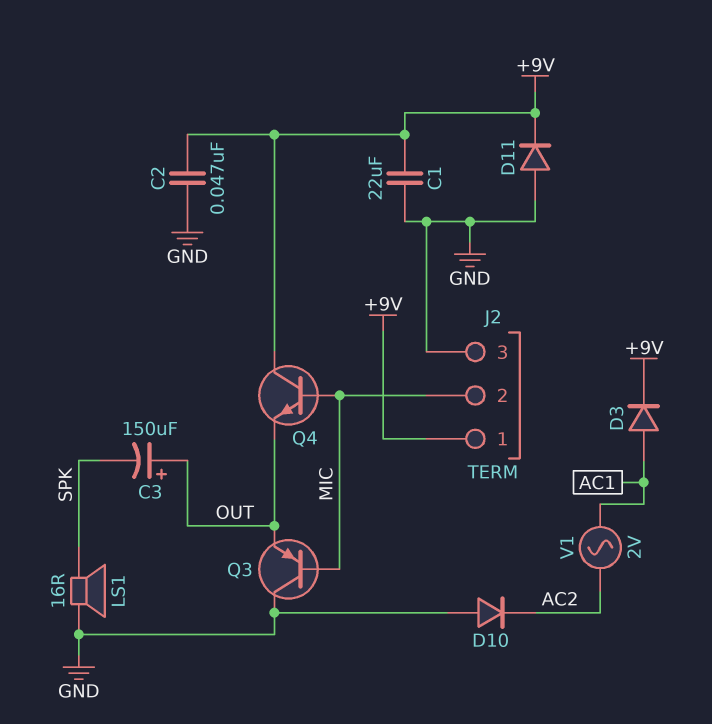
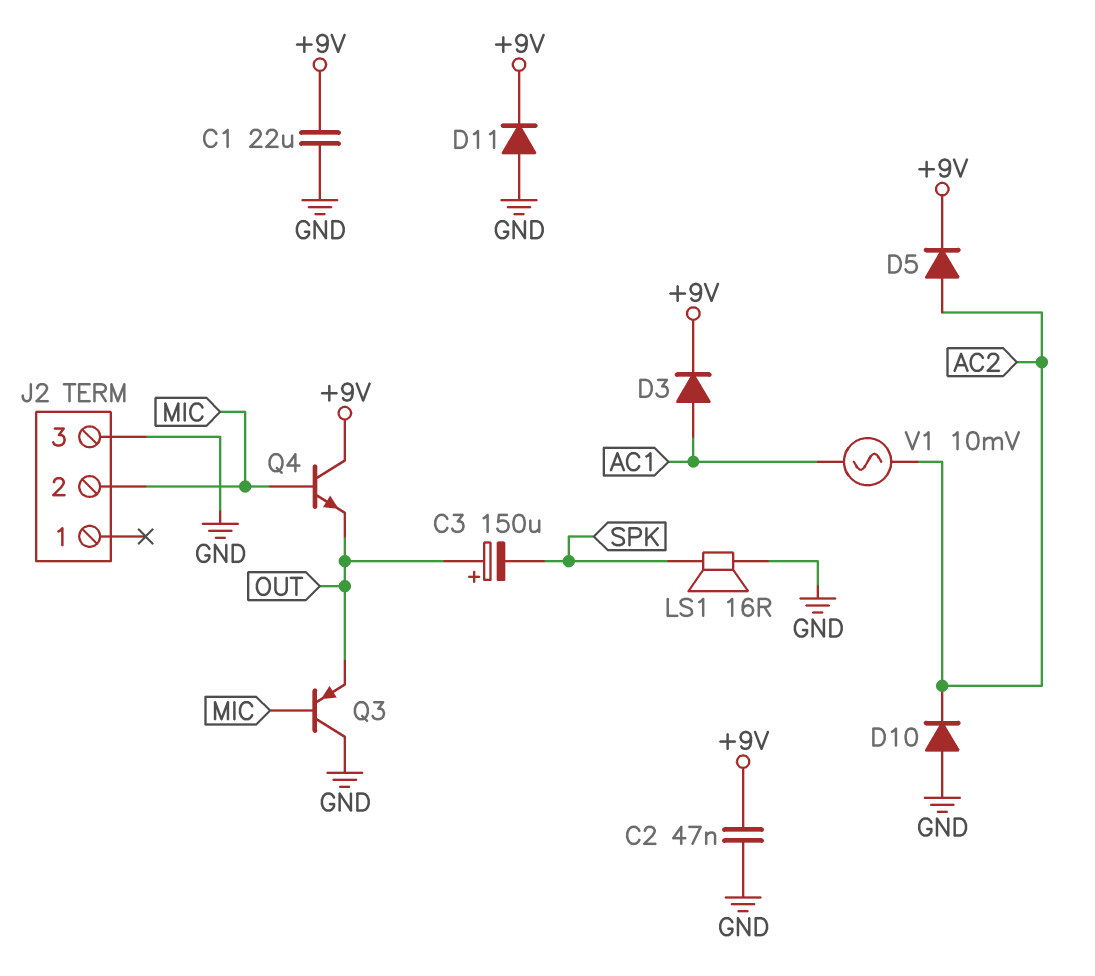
D5: none -> diode (A AC2, K +9V)
J2 pin 1: +9V -> none
V1: AC 2V (AC1, AC2) -> AC 10mV (AC1, AC2)

